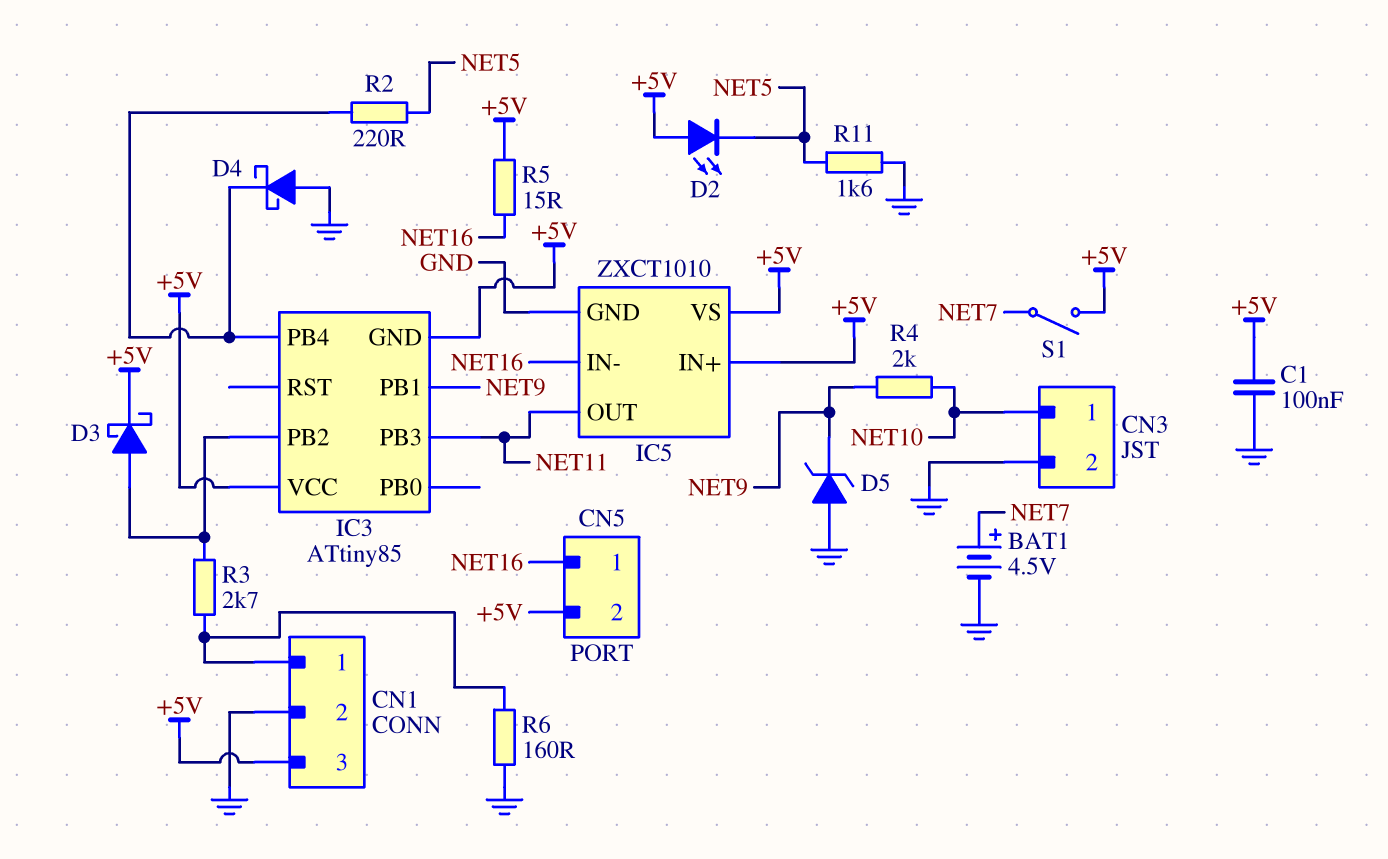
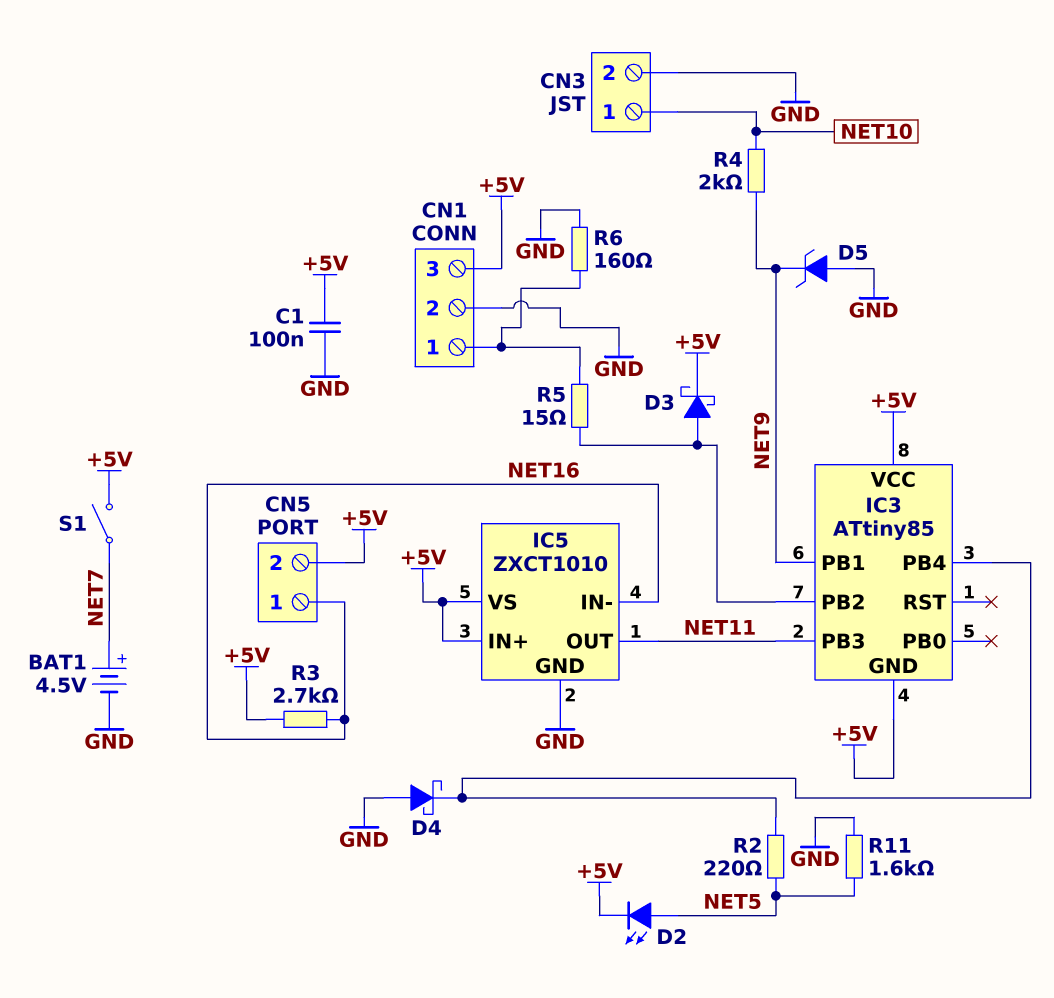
D2: LED (A +5V, K NET5) -> LED (A NET5, K +5V)
R3: 2.7k (CN1/1, IC3/PB2) -> 2.7k (+5V, NET16)
R5: 15 (+5V, NET16) -> 15 (CN1/1, IC3/PB2)

